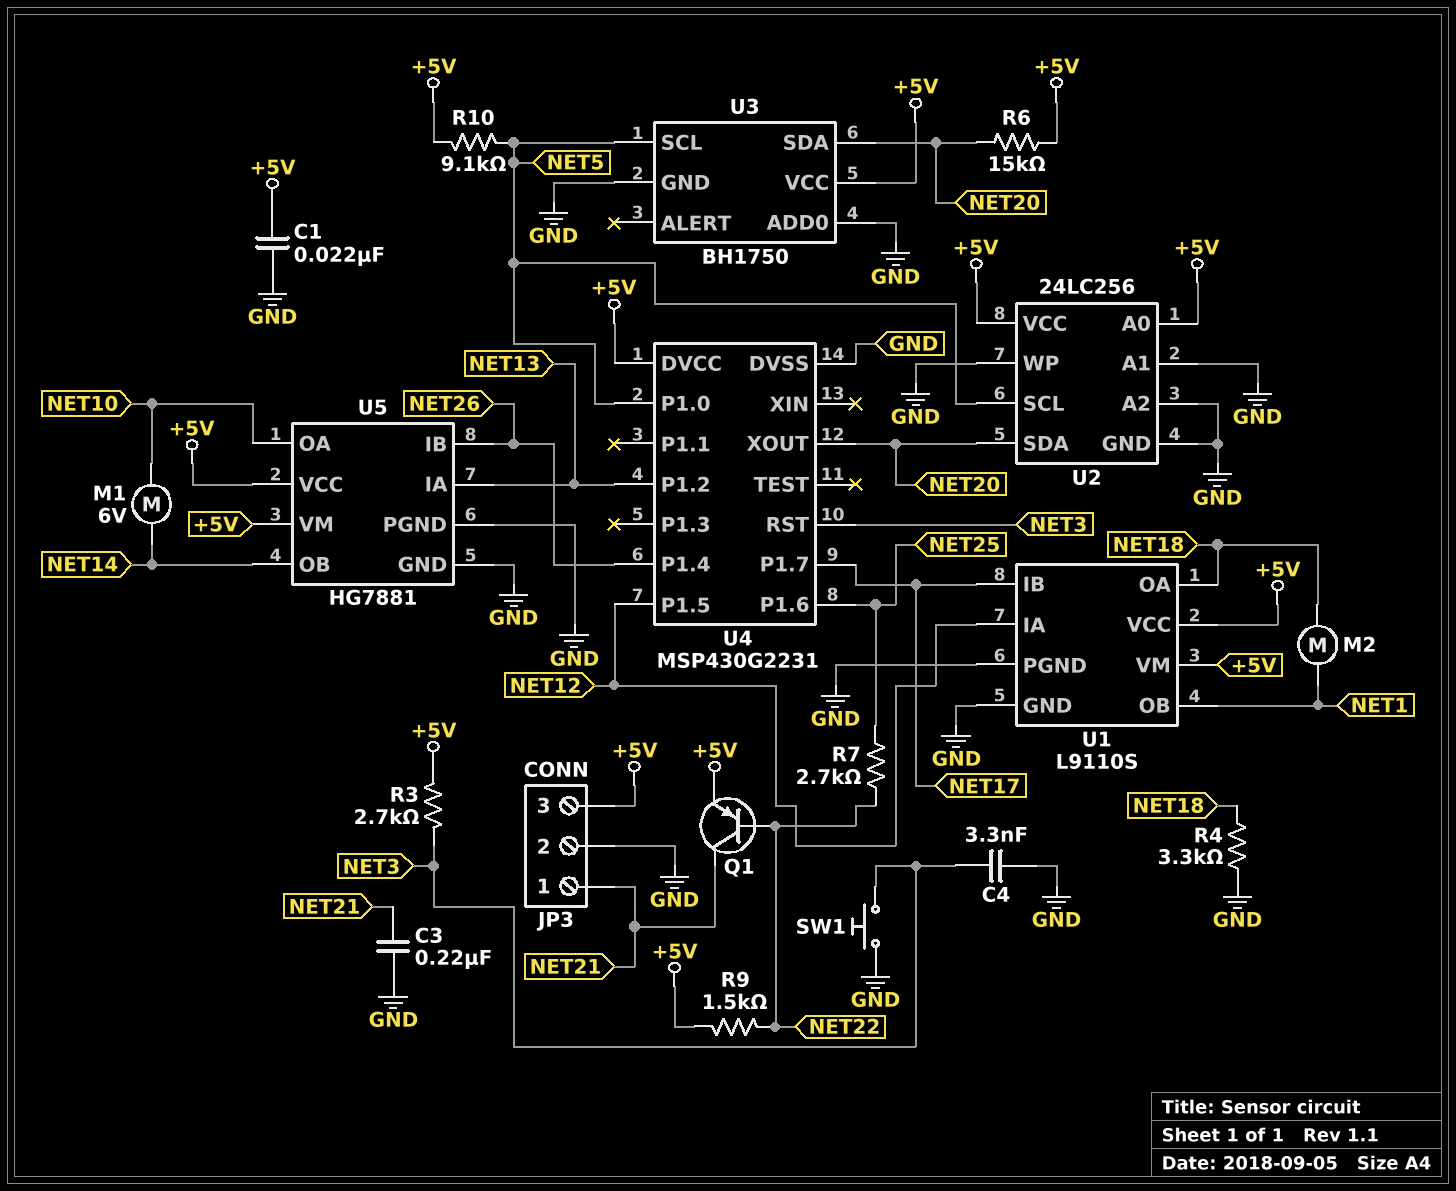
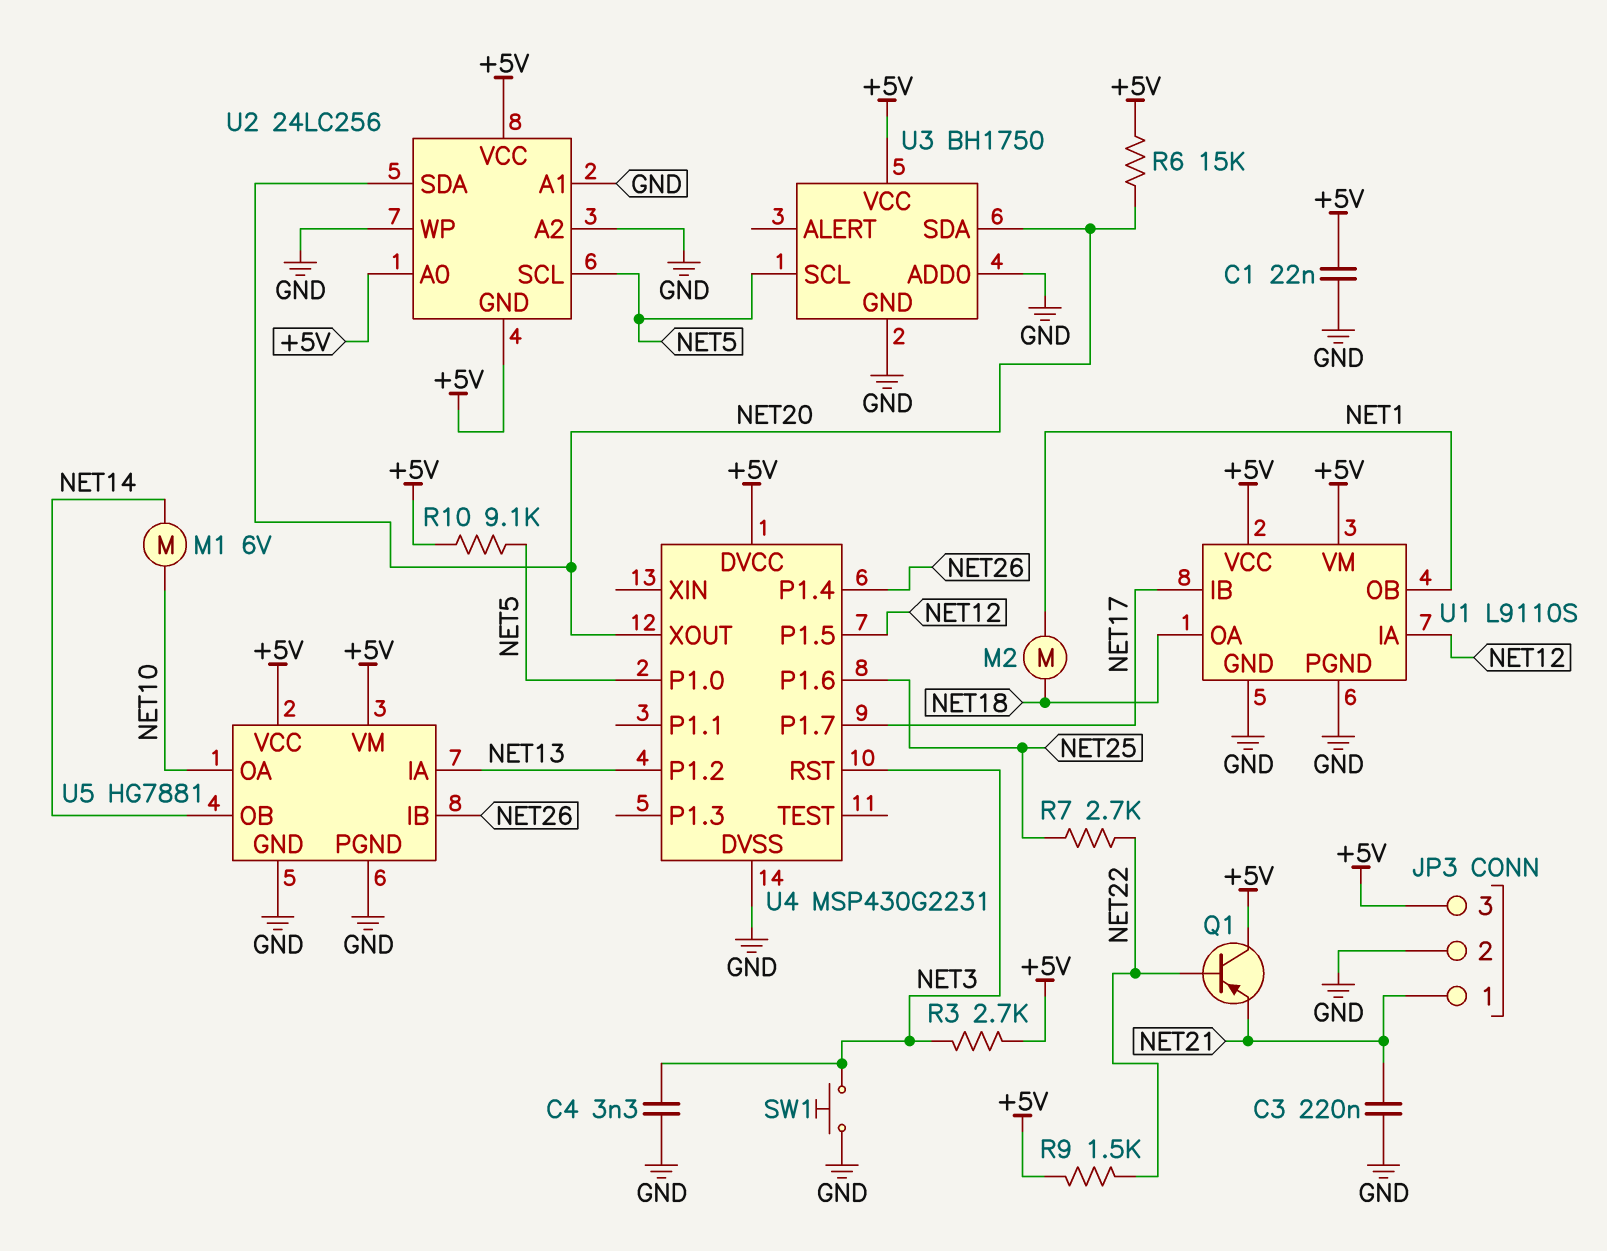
Q1: PNP (B NET22, C NET21, E +5V) -> PNP (B NET22, C +5V, E NET21)
R4: 3.3k (GND, NET18) -> none
U2 pin GND: GND -> +5V

